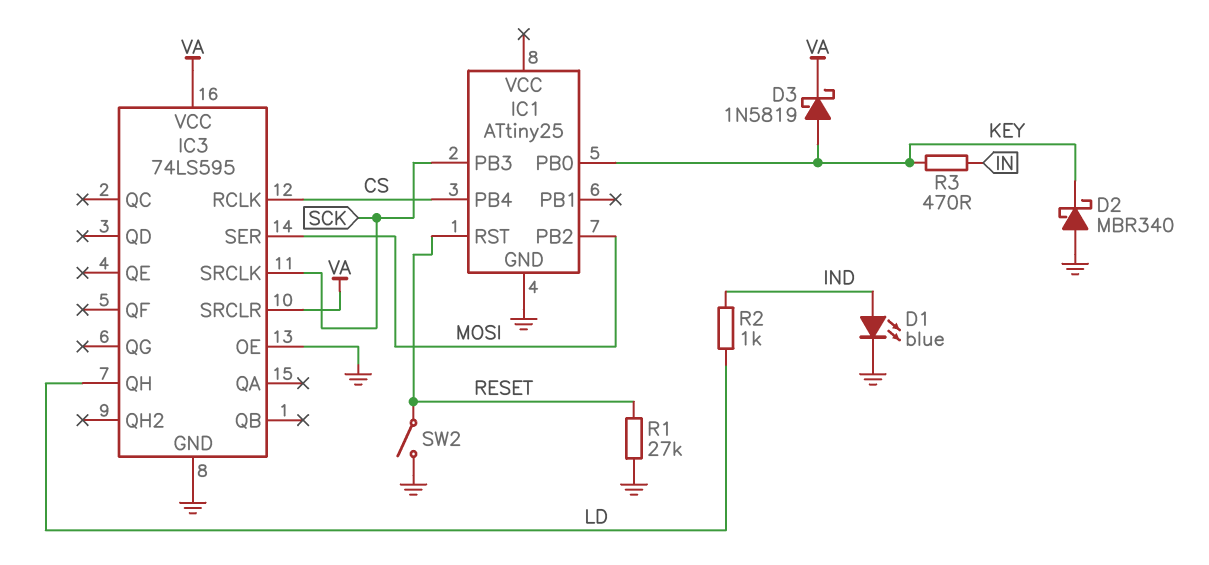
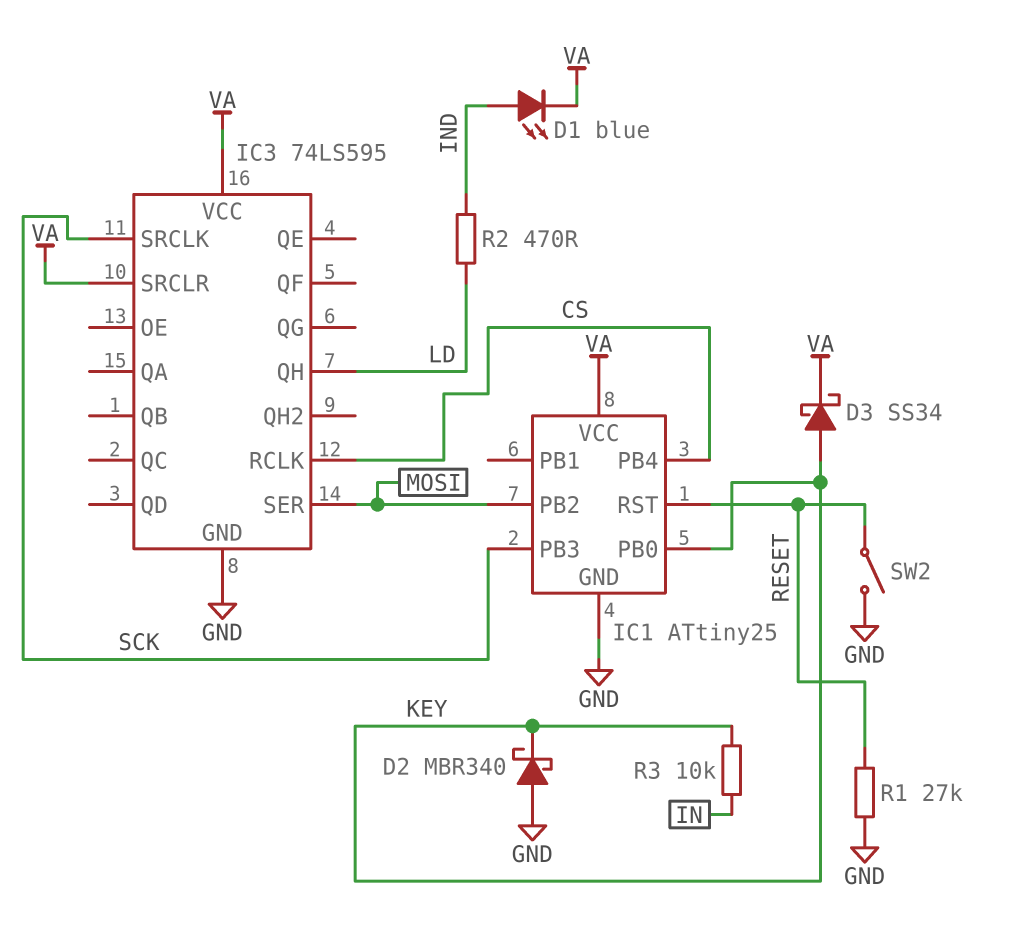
D1: LED blue (A IND, K GND) -> LED blue (A IND, K VA)
D3: schottky 1N5819 (A KEY, K VA) -> schottky SS34 (A KEY, K VA)
IC1 pin VCC: none -> VA
IC3 pin OE: GND -> none
R2: 1k (IND, LD) -> 470 (IND, LD)
R3: 470 (IN, KEY) -> 10k (IN, KEY)

